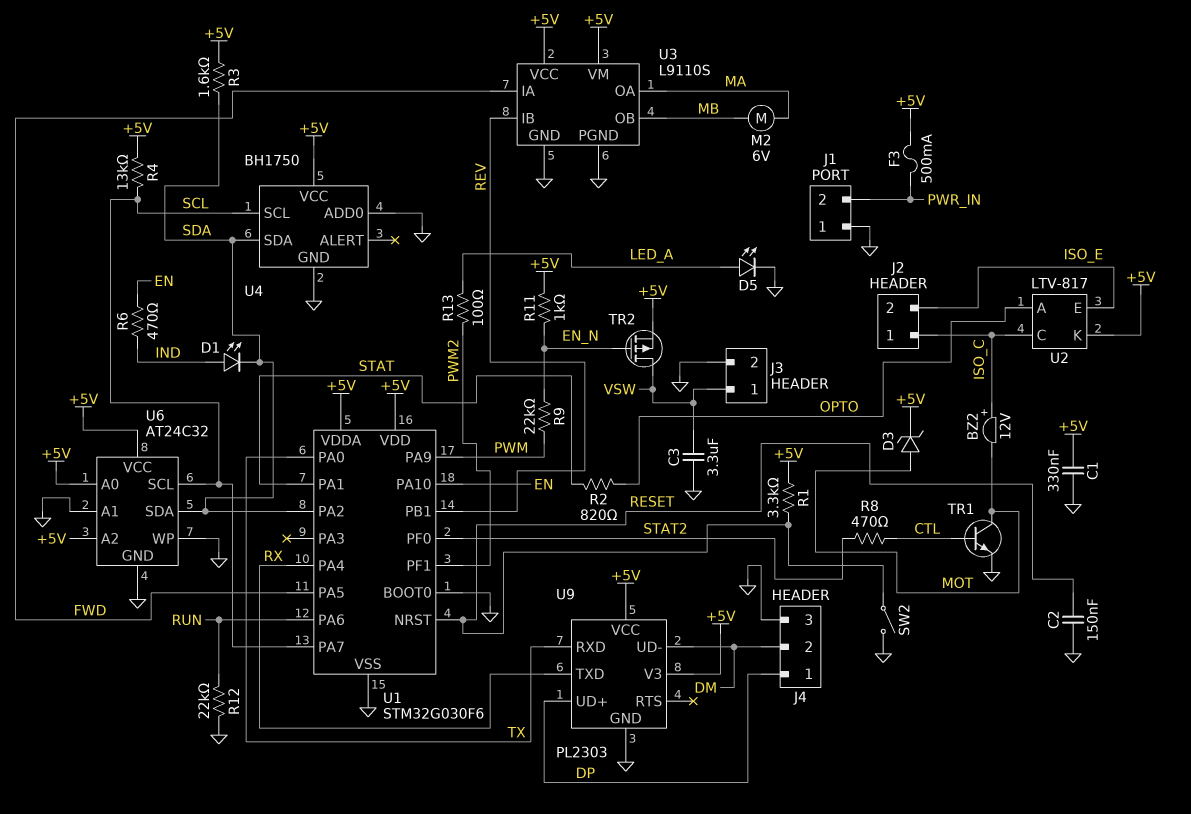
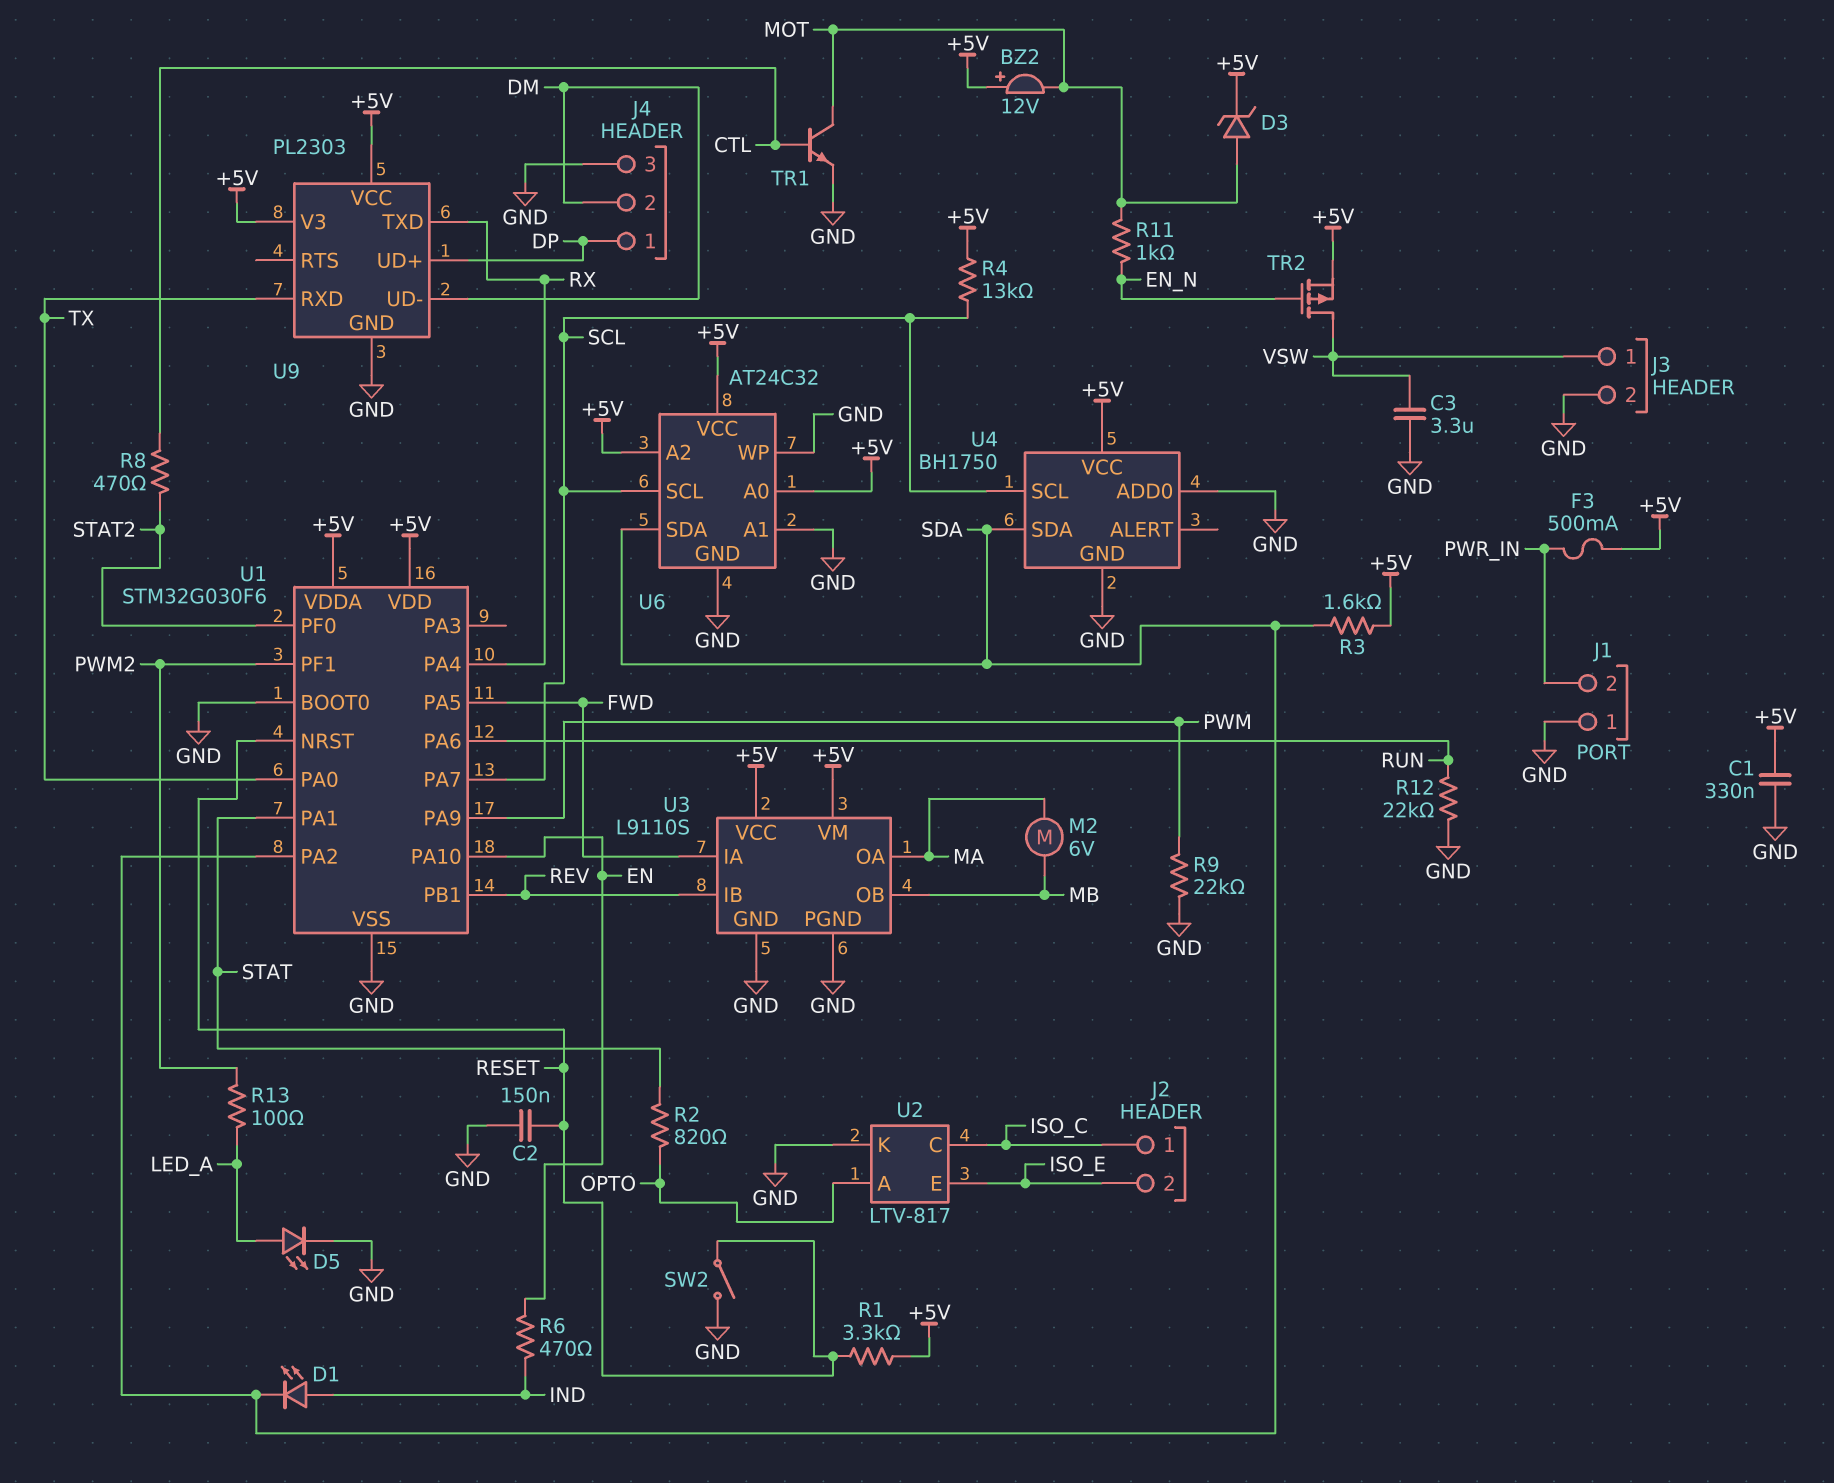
BZ2: buzzer 12V (plus ISO_C, minus MOT) -> buzzer 12V (plus +5V, minus MOT)
R9: 22k (EN_N, PWM) -> 22k (GND, PWM)
R11: 1k (+5V, EN_N) -> 1k (EN_N, MOT)
U2 pin K: +5V -> GND

